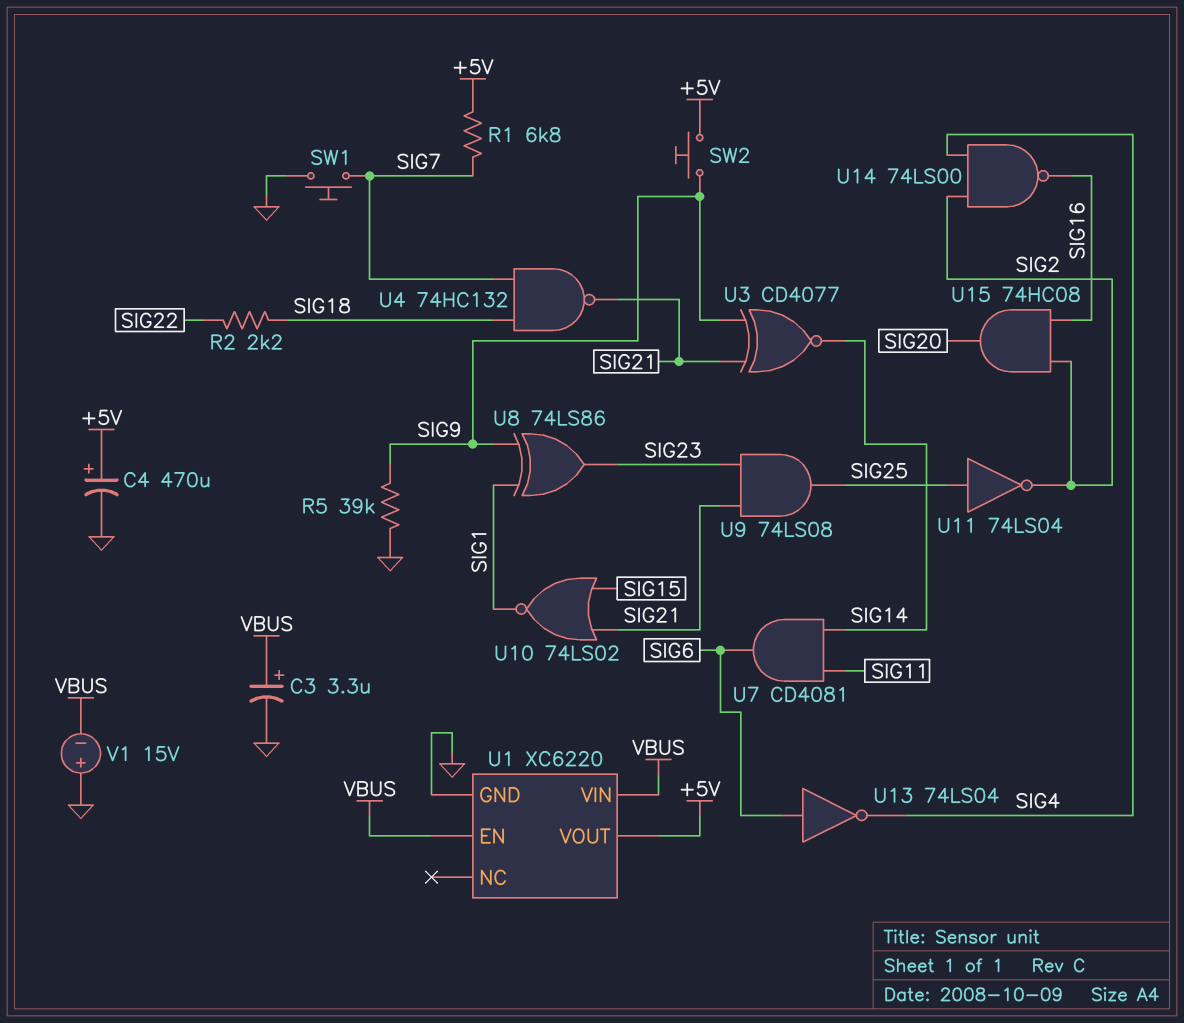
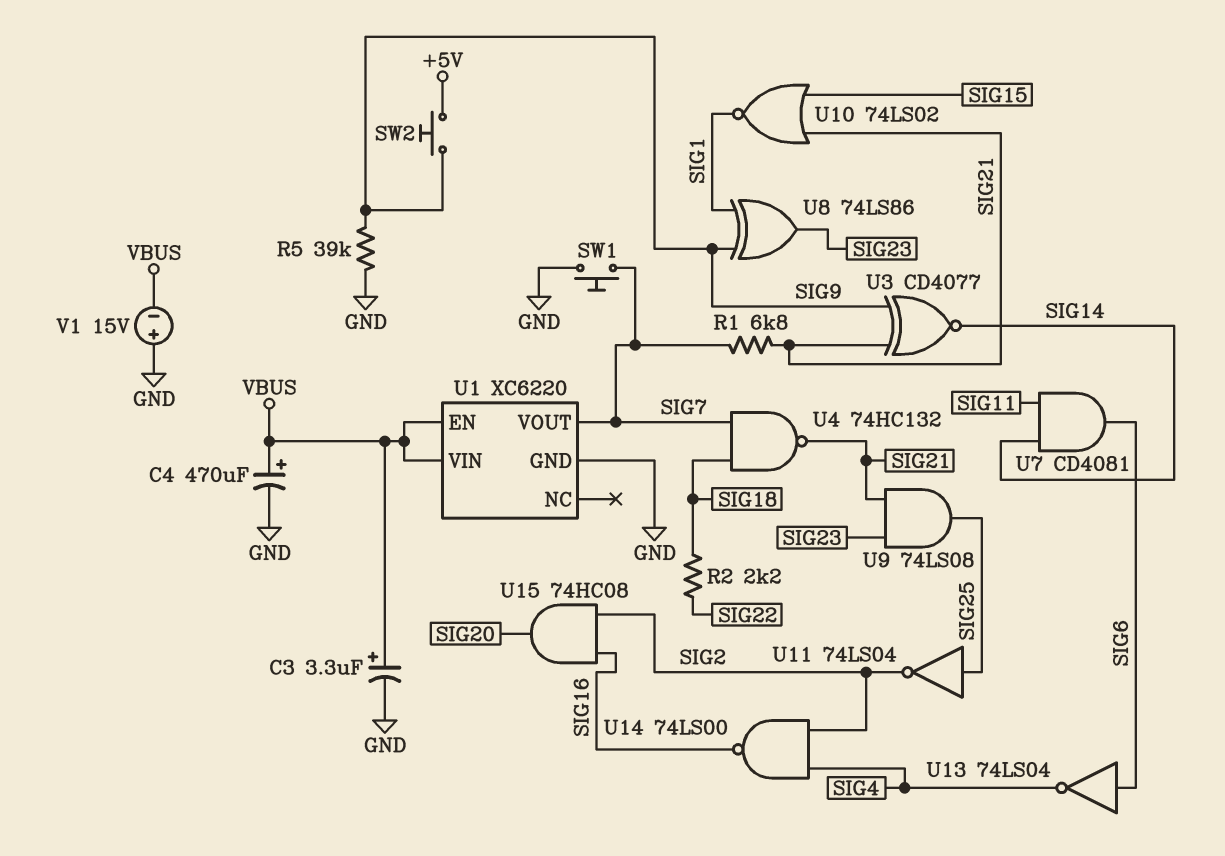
C4: 470uF (plus +5V, minus GND) -> 470uF (plus VBUS, minus GND)
R1: 6.8k (+5V, SIG7) -> 6.8k (SIG7, SIG21)
U1 pin VOUT: +5V -> SIG7

